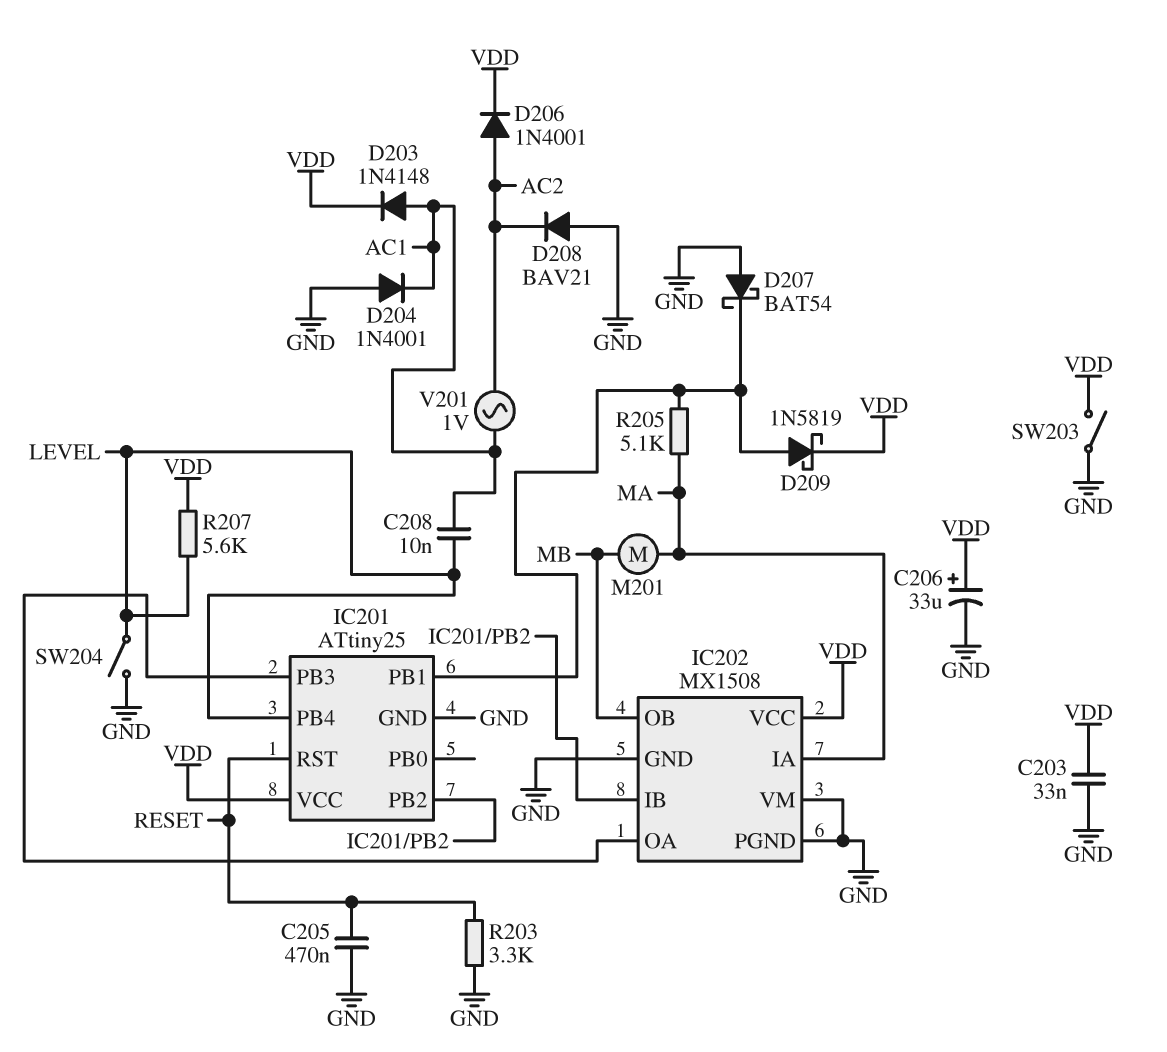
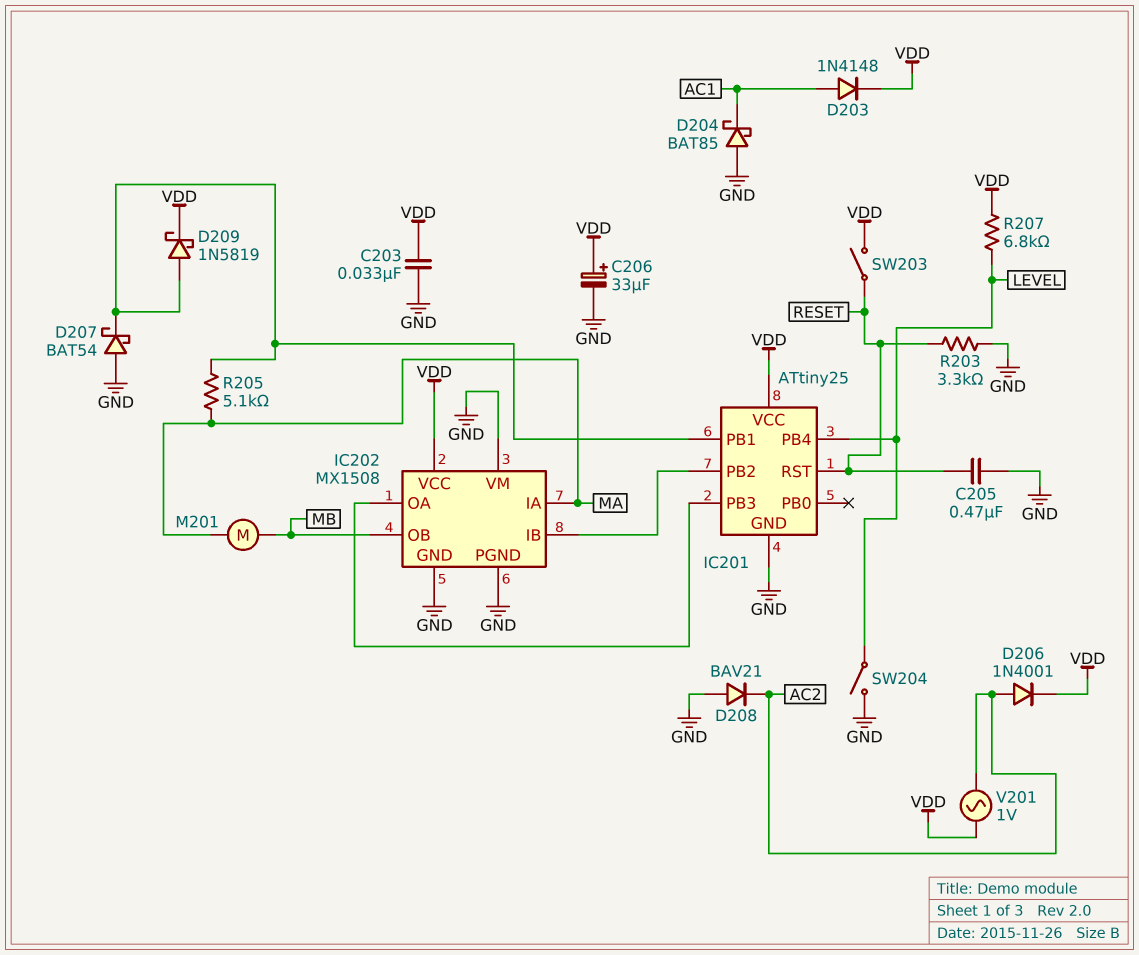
C208: 10nF (AC1, LEVEL) -> none
D204: diode 1N4001 (A GND, K AC1) -> schottky BAT85 (A GND, K AC1)
R207: 5.6k (LEVEL, VDD) -> 6.8k (LEVEL, VDD)
SW203: switch (GND, VDD) -> switch (RESET, VDD)
V201: AC 1V (AC1, AC2) -> AC 1V (AC2, VDD)

